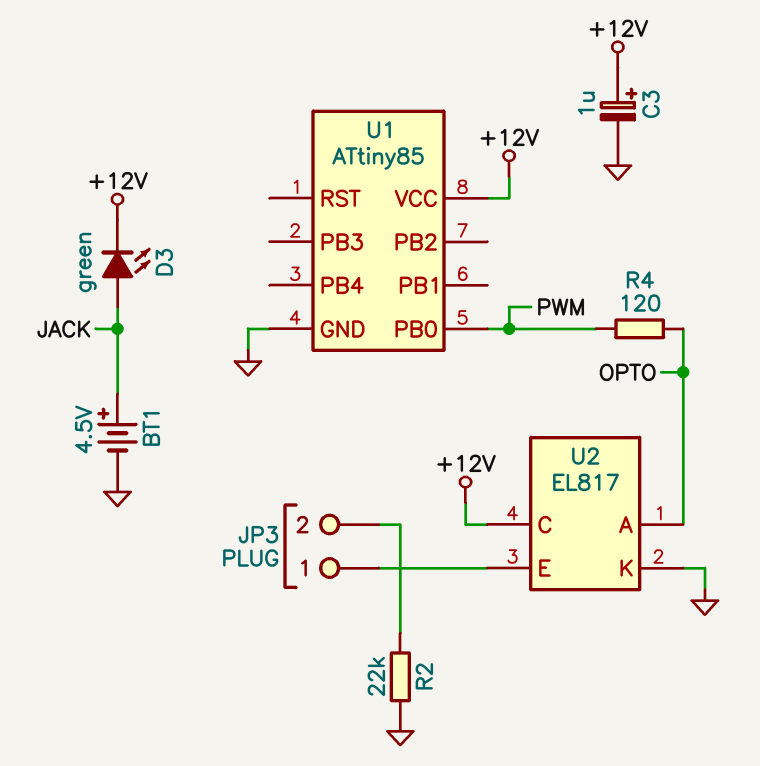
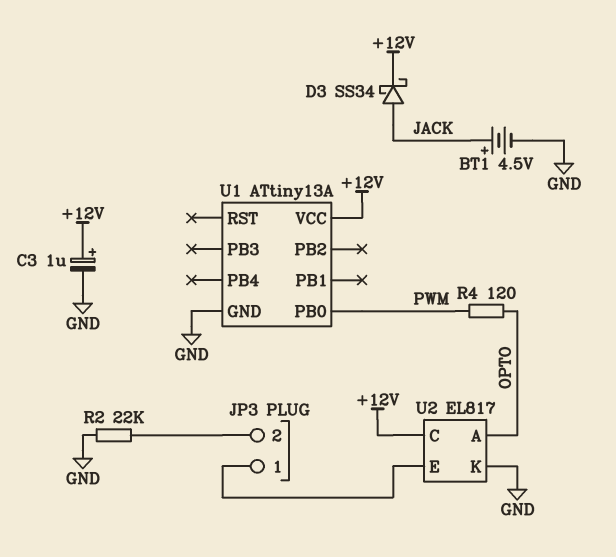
D3: LED green (A JACK, K +12V) -> schottky SS34 (A JACK, K +12V)
U1: ATtiny85 -> ATtiny13A

